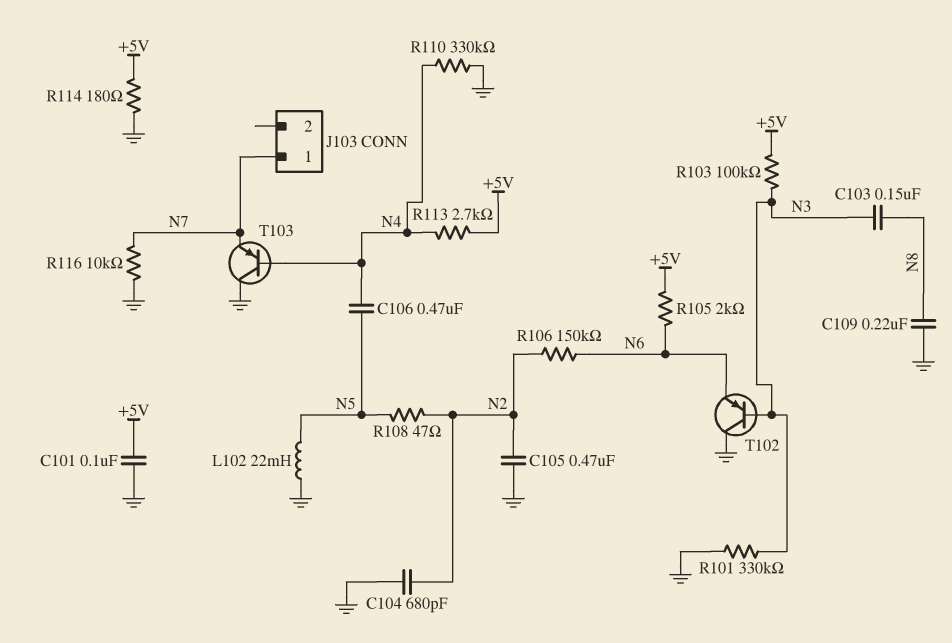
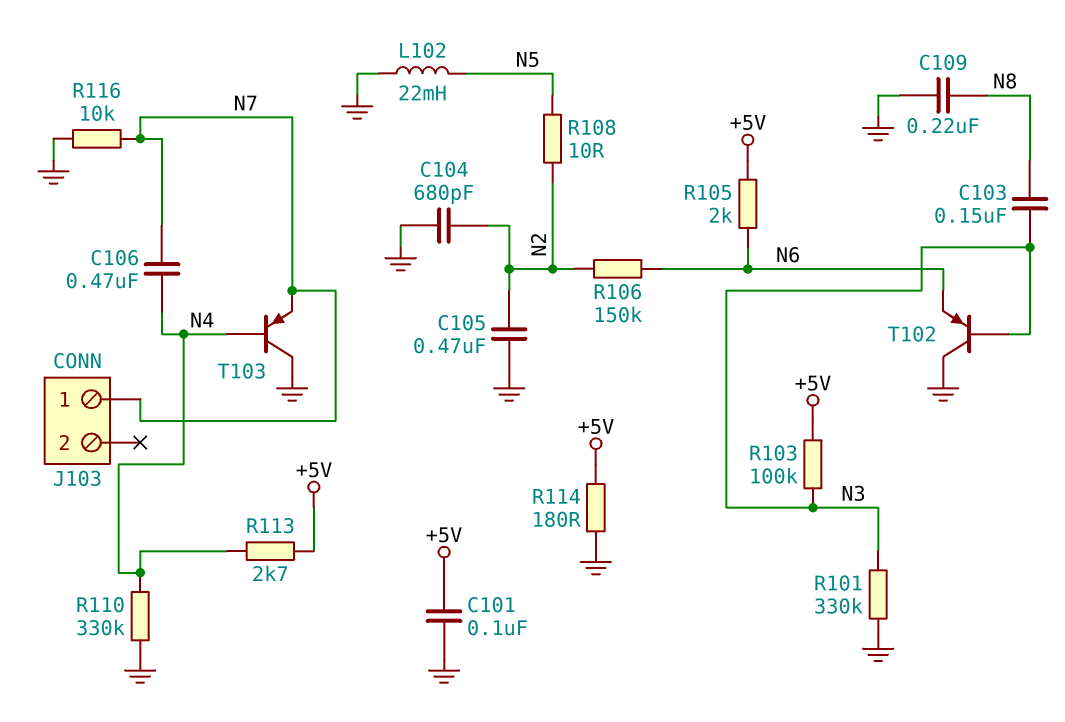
C106: 470nF (N4, N5) -> 470nF (N4, N7)
R108: 47 (N2, N5) -> 10 (N2, N5)

